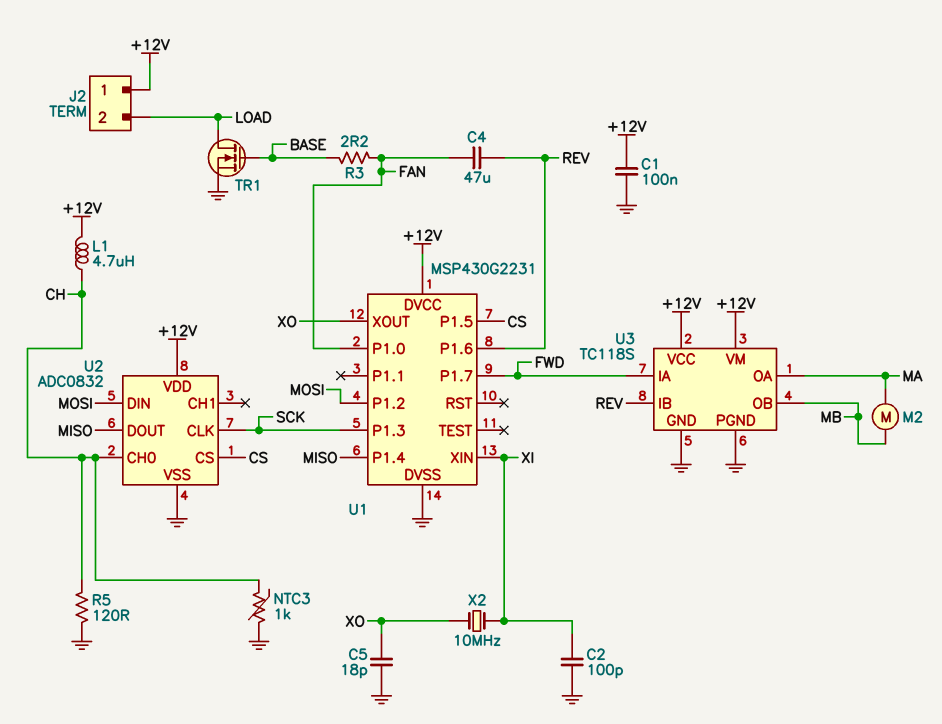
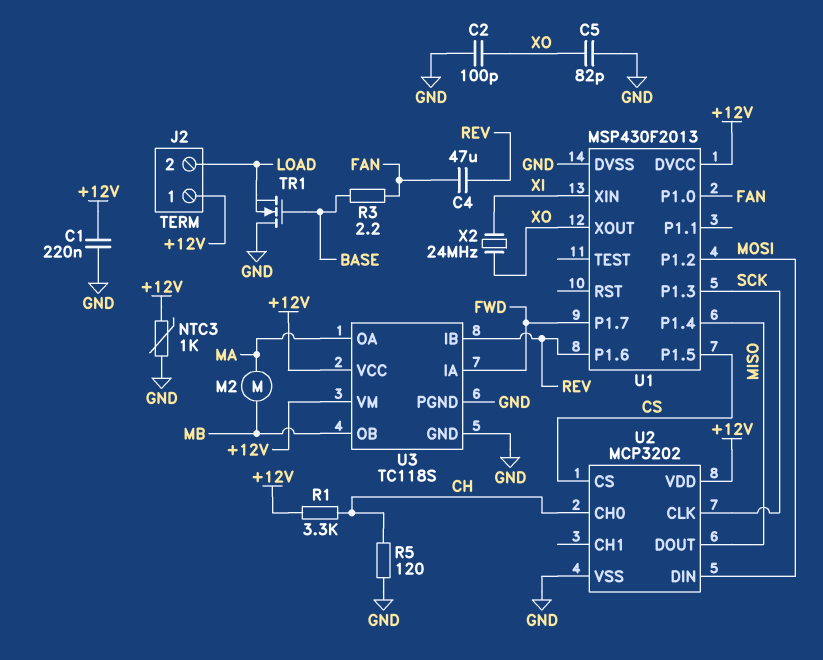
C1: 100nF (+12V, GND) -> 220nF (+12V, GND)
C2: 100pF (GND, XI) -> 100pF (GND, XO)
C5: 18pF (GND, XO) -> 82pF (GND, XO)
L1: 4.7uH (+12V, CH) -> none
NTC3: 1k (CH, GND) -> 1k (+12V, GND)
R1: none -> 3.3k (+12V, CH)
TR1: NMOS (G BASE, D LOAD, S GND) -> NMOS (G BASE, D GND, S LOAD)
U1: MSP430G2231 -> MSP430F2013
U2: ADC0832 -> MCP3202
X2: 10MHz (XI, XO) -> 24MHz (XI, XO)

